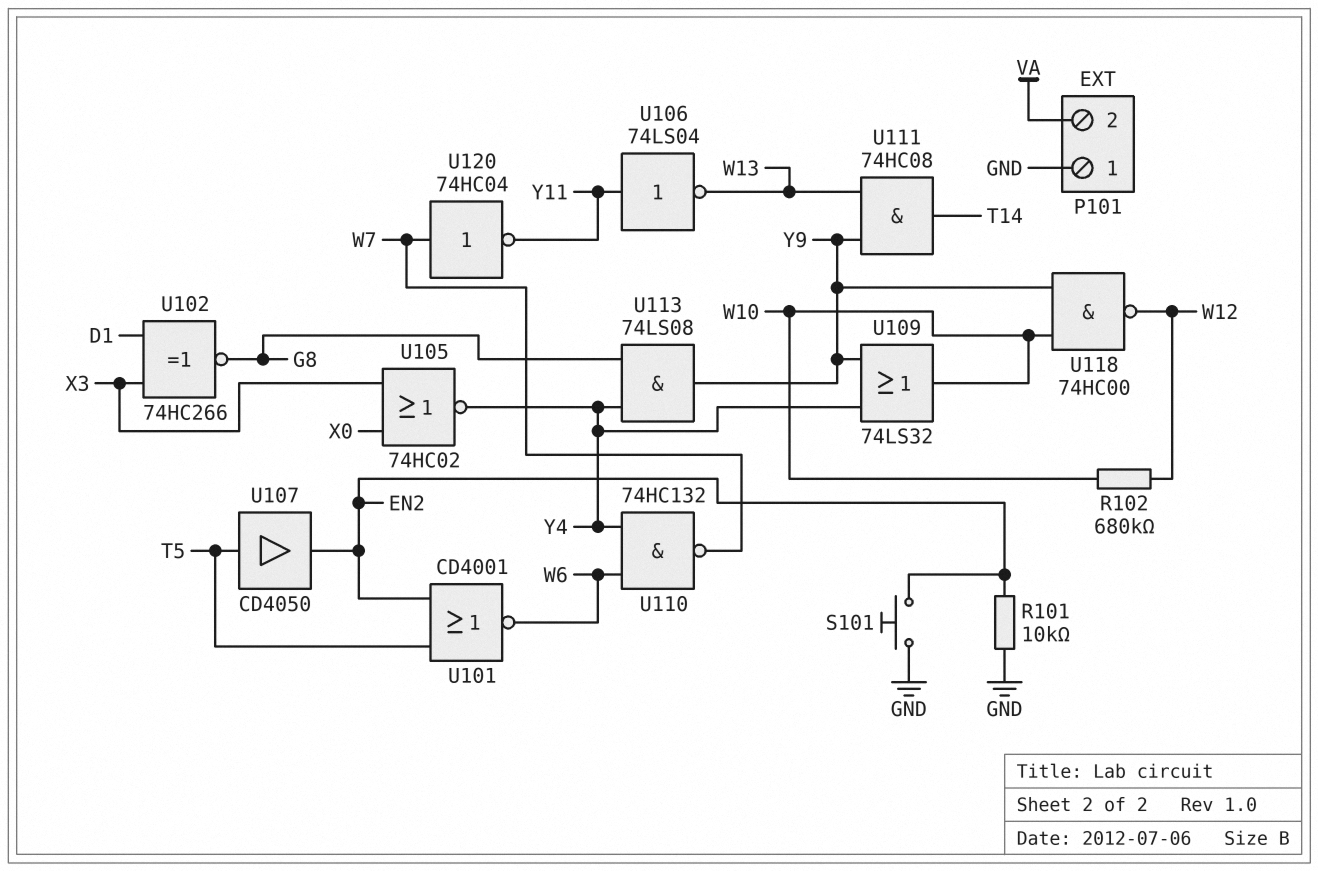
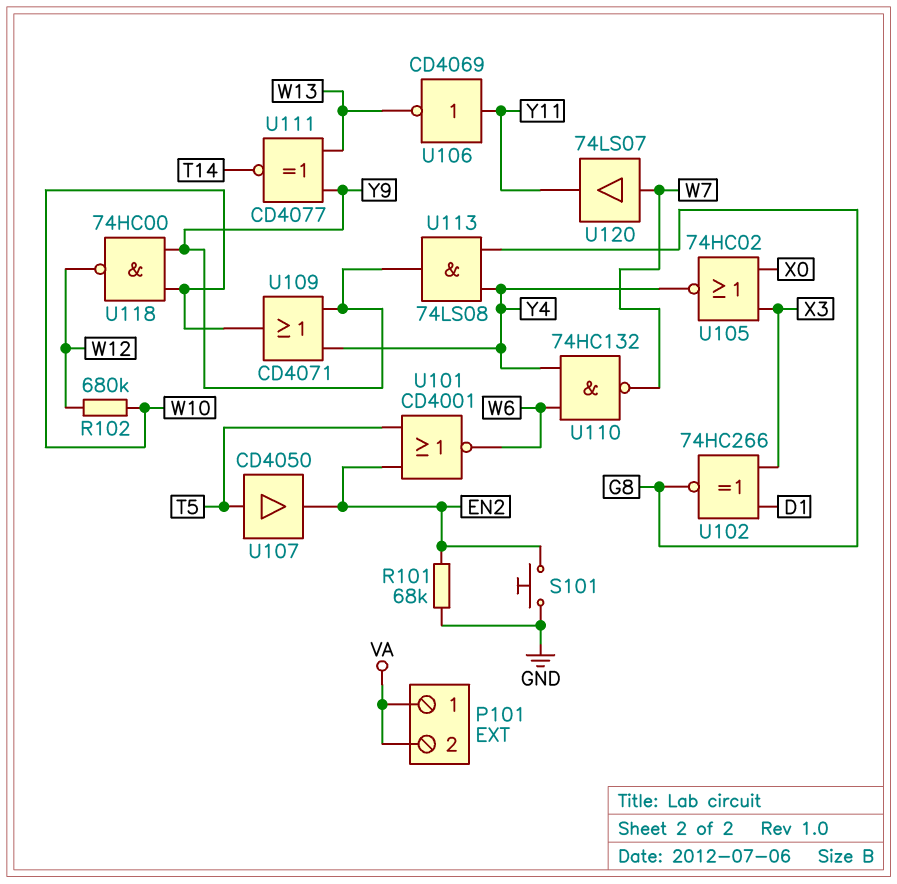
P101 pin 1: GND -> VA
R101: 10k (EN2, GND) -> 68k (EN2, GND)
U106: NOT 74LS04 (in Y11, out W13) -> NOT CD4069 (in Y11, out W13)
U109: OR 74LS32 (in Y4, in Y9, out W10) -> OR CD4071 (in Y4, in Y9, out W10)
U111: AND 74HC08 (in W13, in Y9, out T14) -> XNOR CD4077 (in W13, in Y9, out T14)
U120: NOT 74HC04 (in W7, out Y11) -> buffer 74LS07 (in W7, out Y11)

